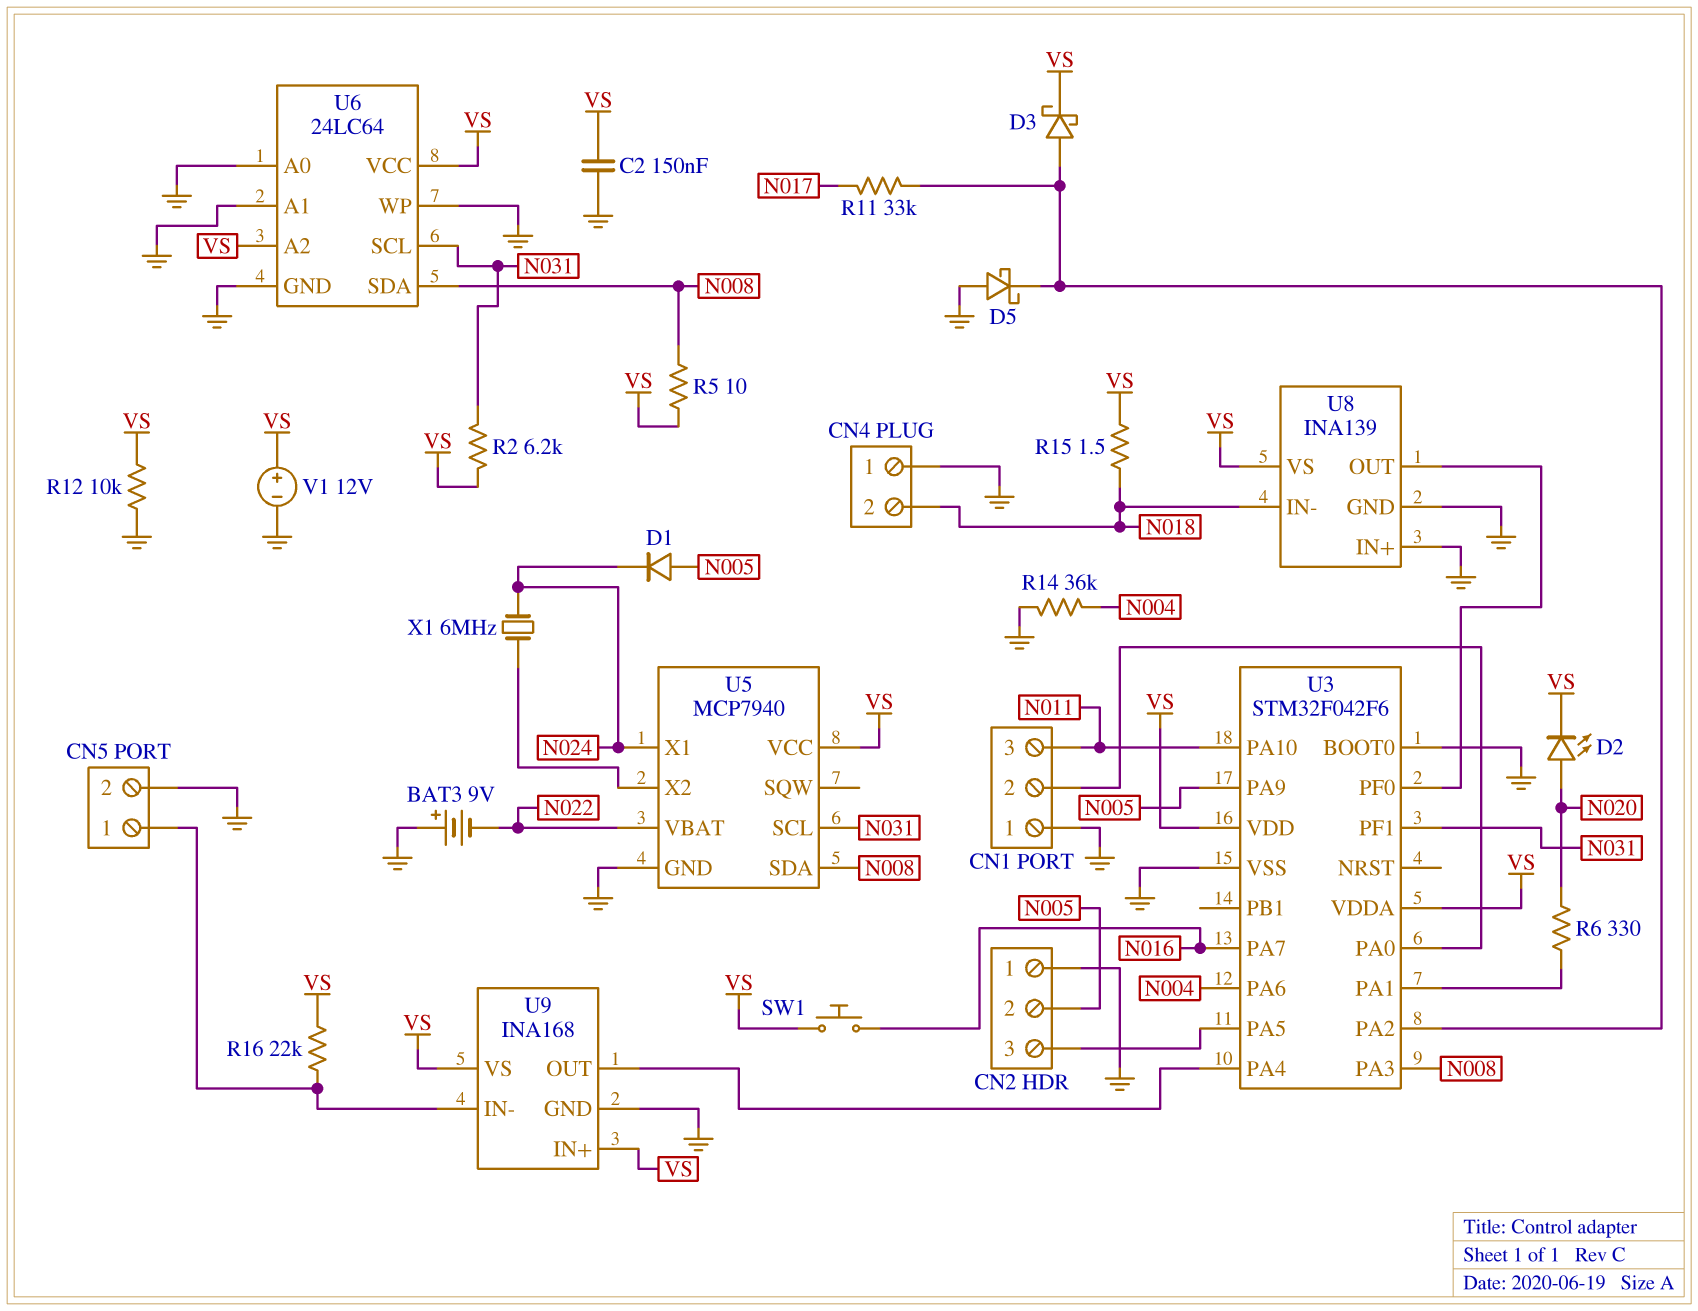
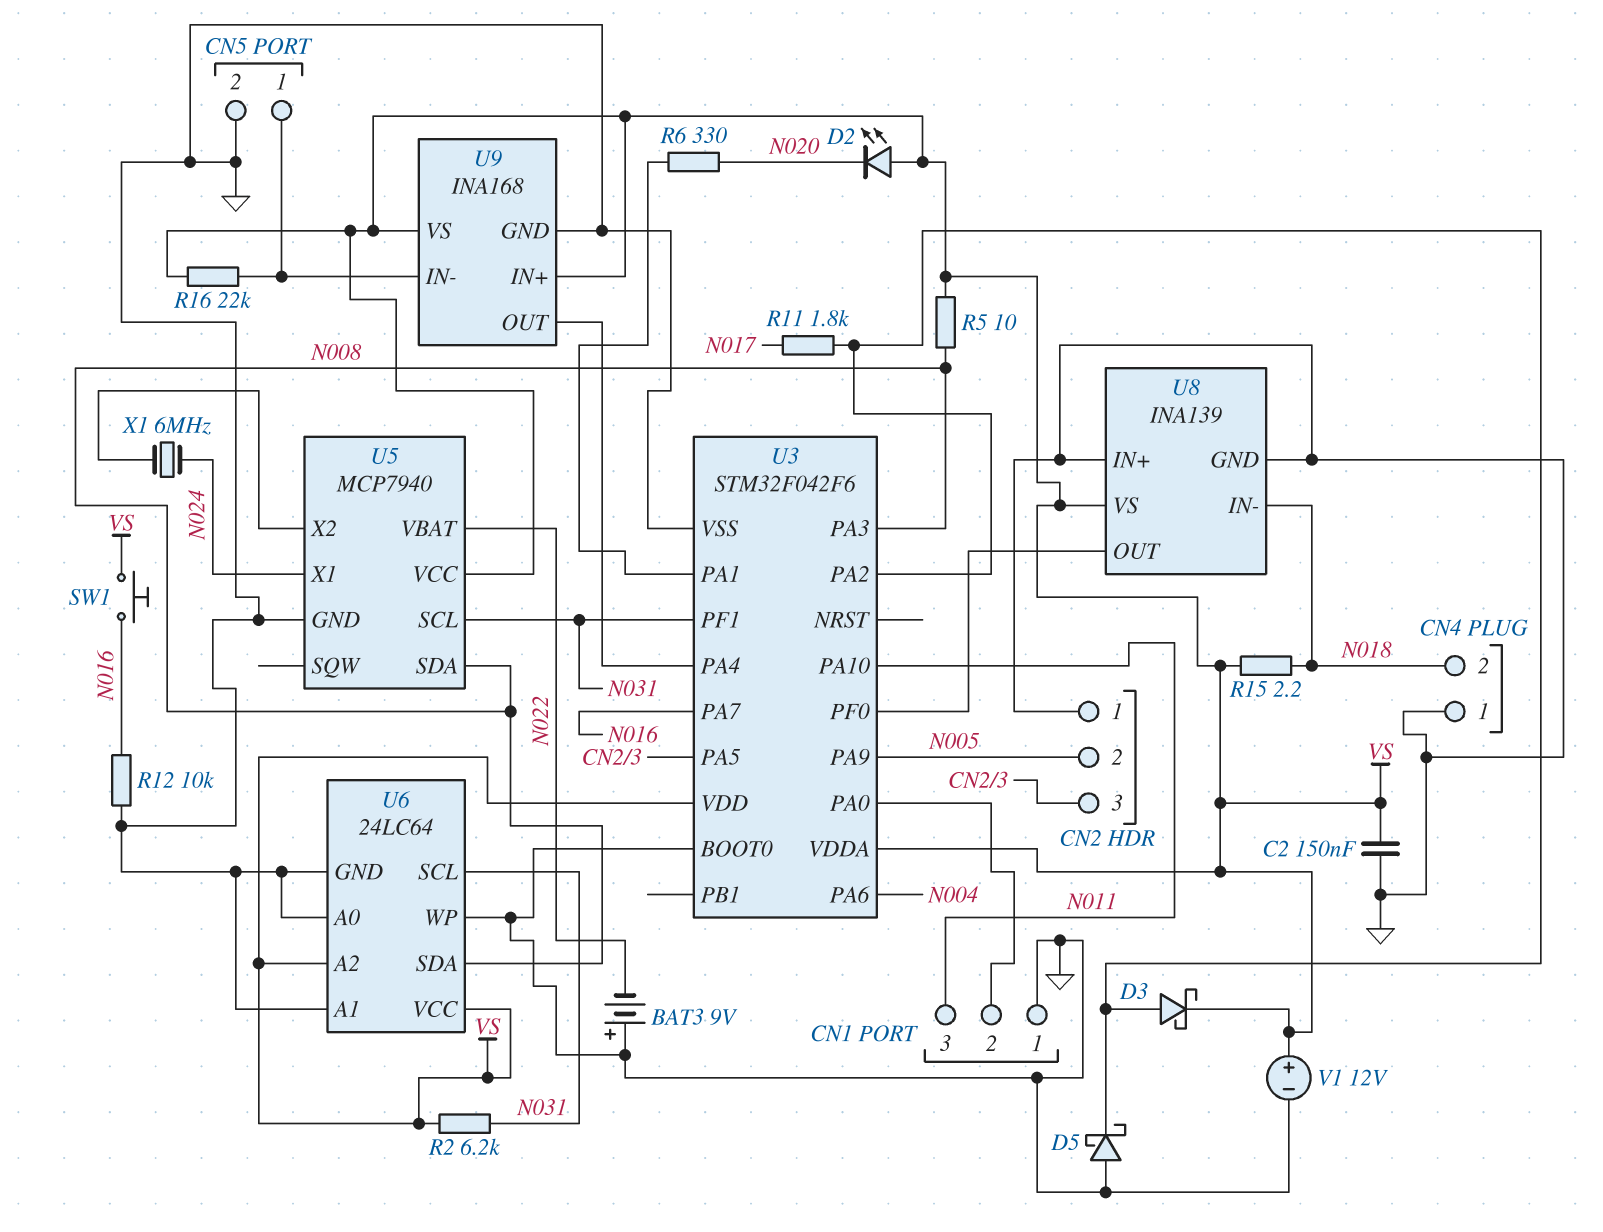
D1: diode (A N005, K N024) -> none
D2: LED (A N020, K VS) -> LED (A VS, K N020)
R11: 33k (N017, U3/PA2) -> 1.8k (N017, U3/PA2)
R12: 10k (GND, VS) -> 10k (GND, N016)
R14: 36k (GND, N004) -> none
R15: 1.5 (N018, VS) -> 2.2 (N018, VS)

